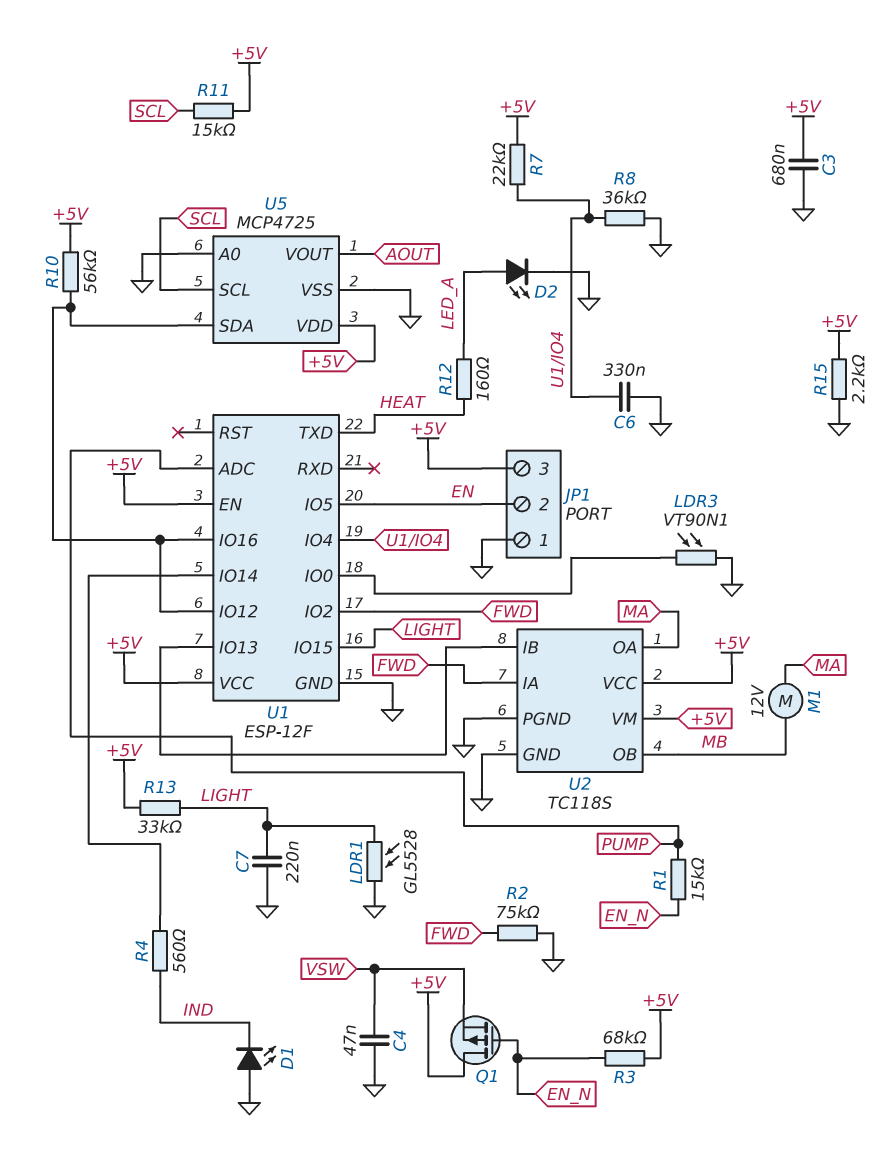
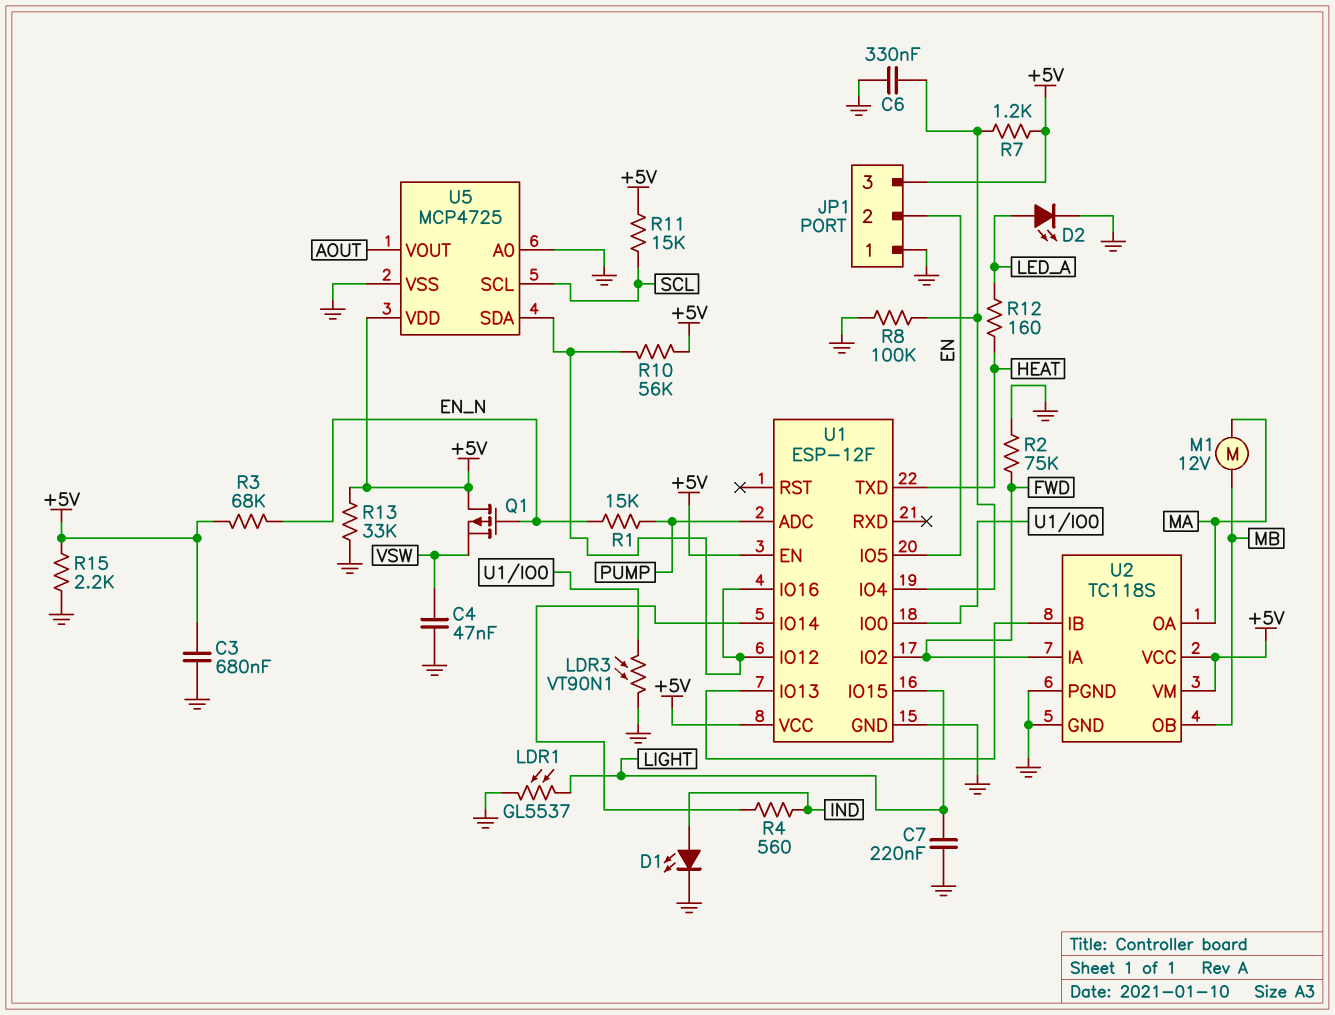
D1: LED (A GND, K IND) -> LED (A IND, K GND)
LDR1: GL5528 (GND, LIGHT) -> GL5537 (GND, LIGHT)
R7: 22k (+5V, U1/IO4) -> 1.2k (+5V, U1/IO4)
R8: 36k (GND, U1/IO4) -> 100k (GND, U1/IO4)
R13: 33k (+5V, LIGHT) -> 33k (+5V, GND)

